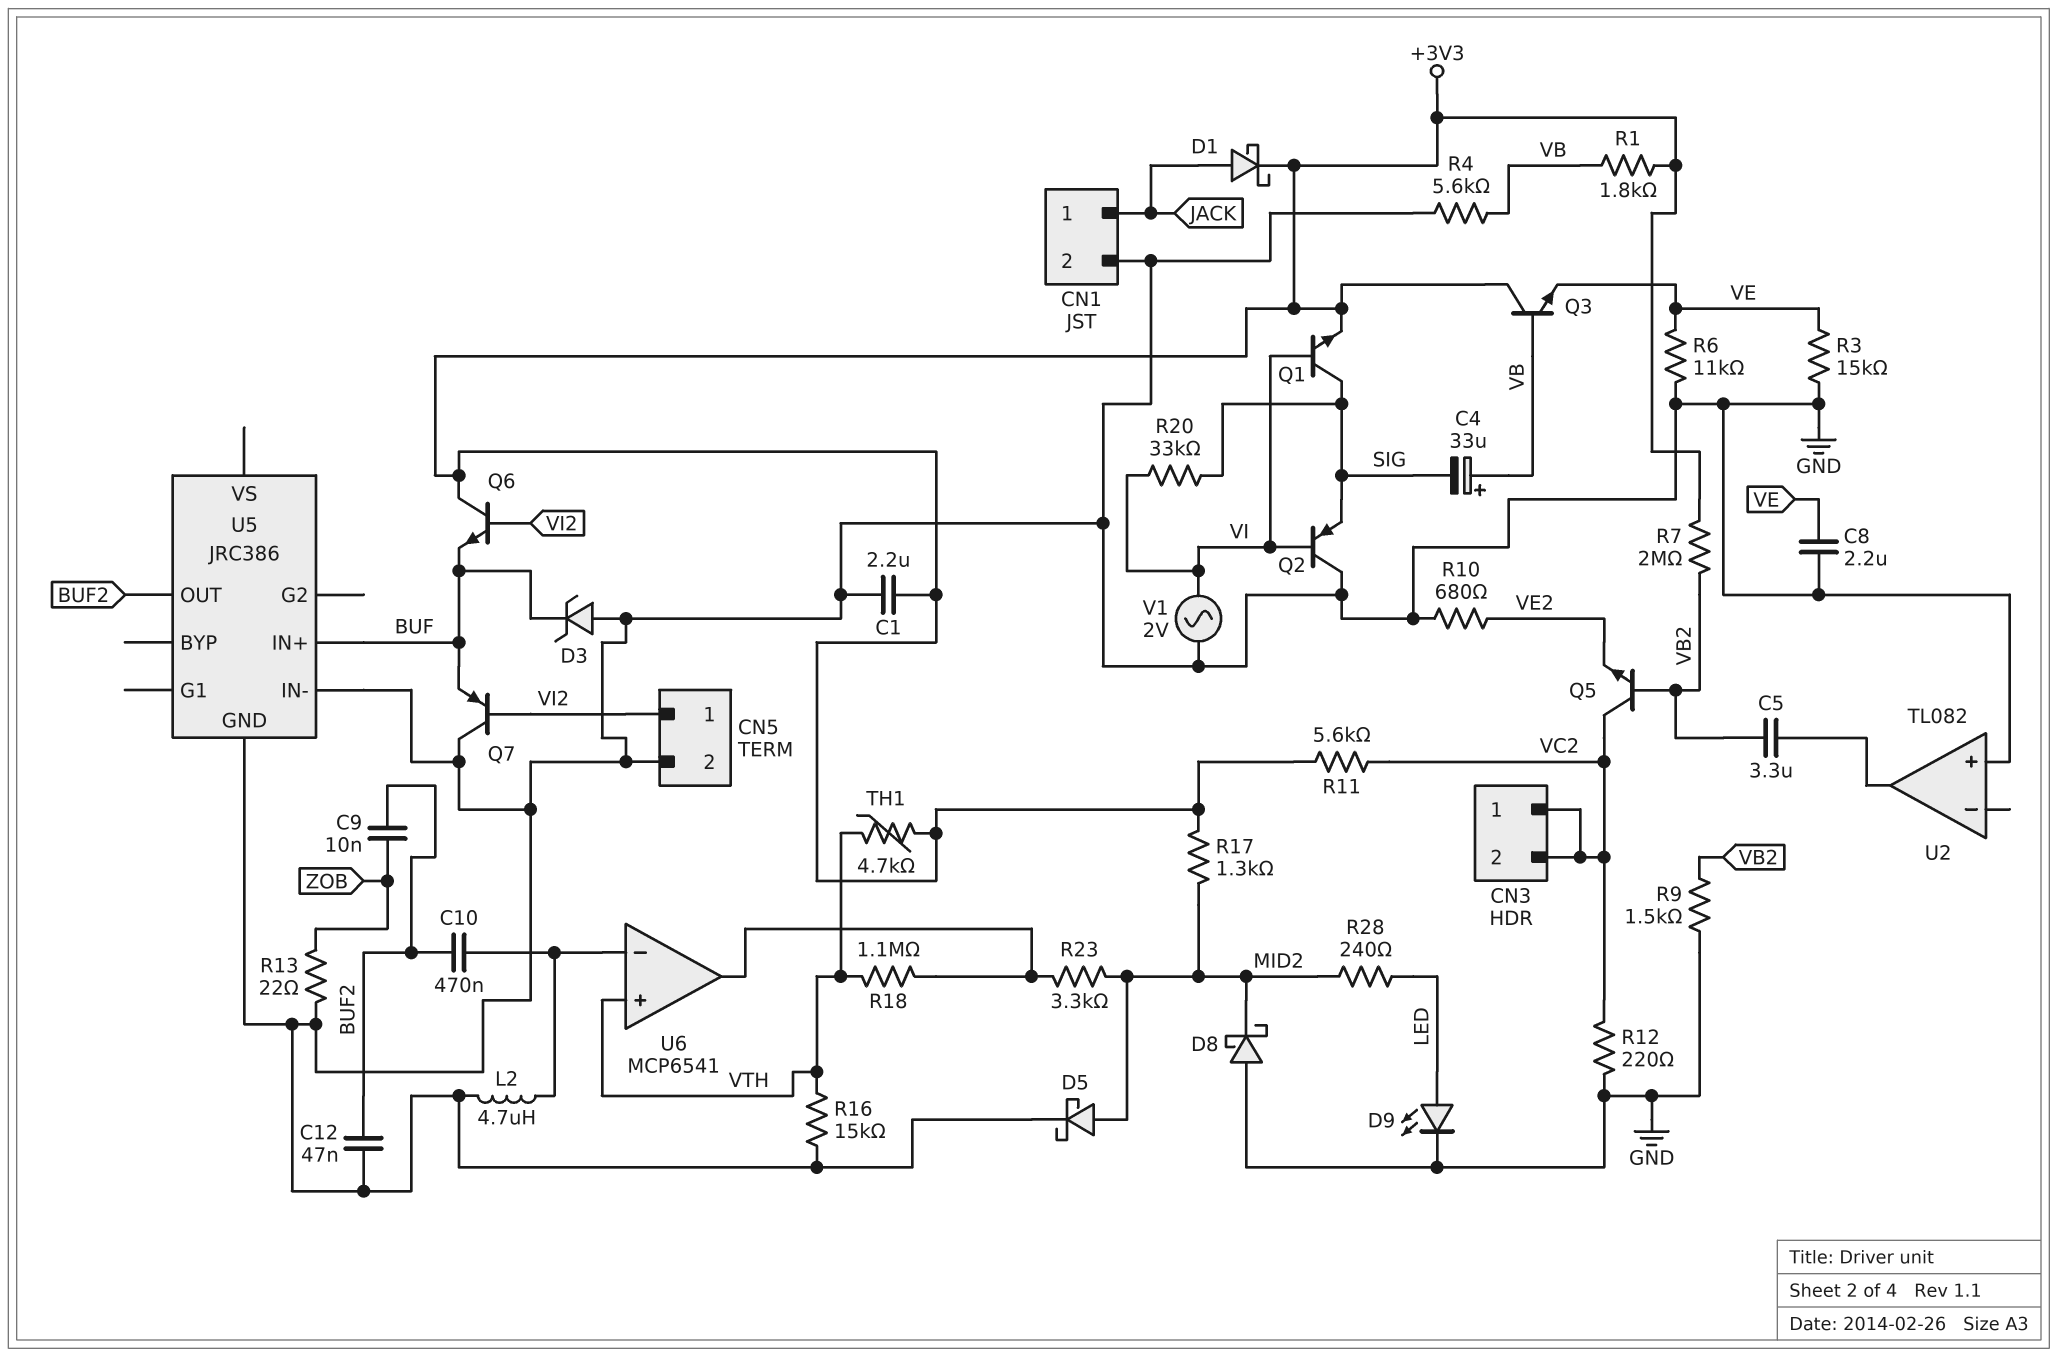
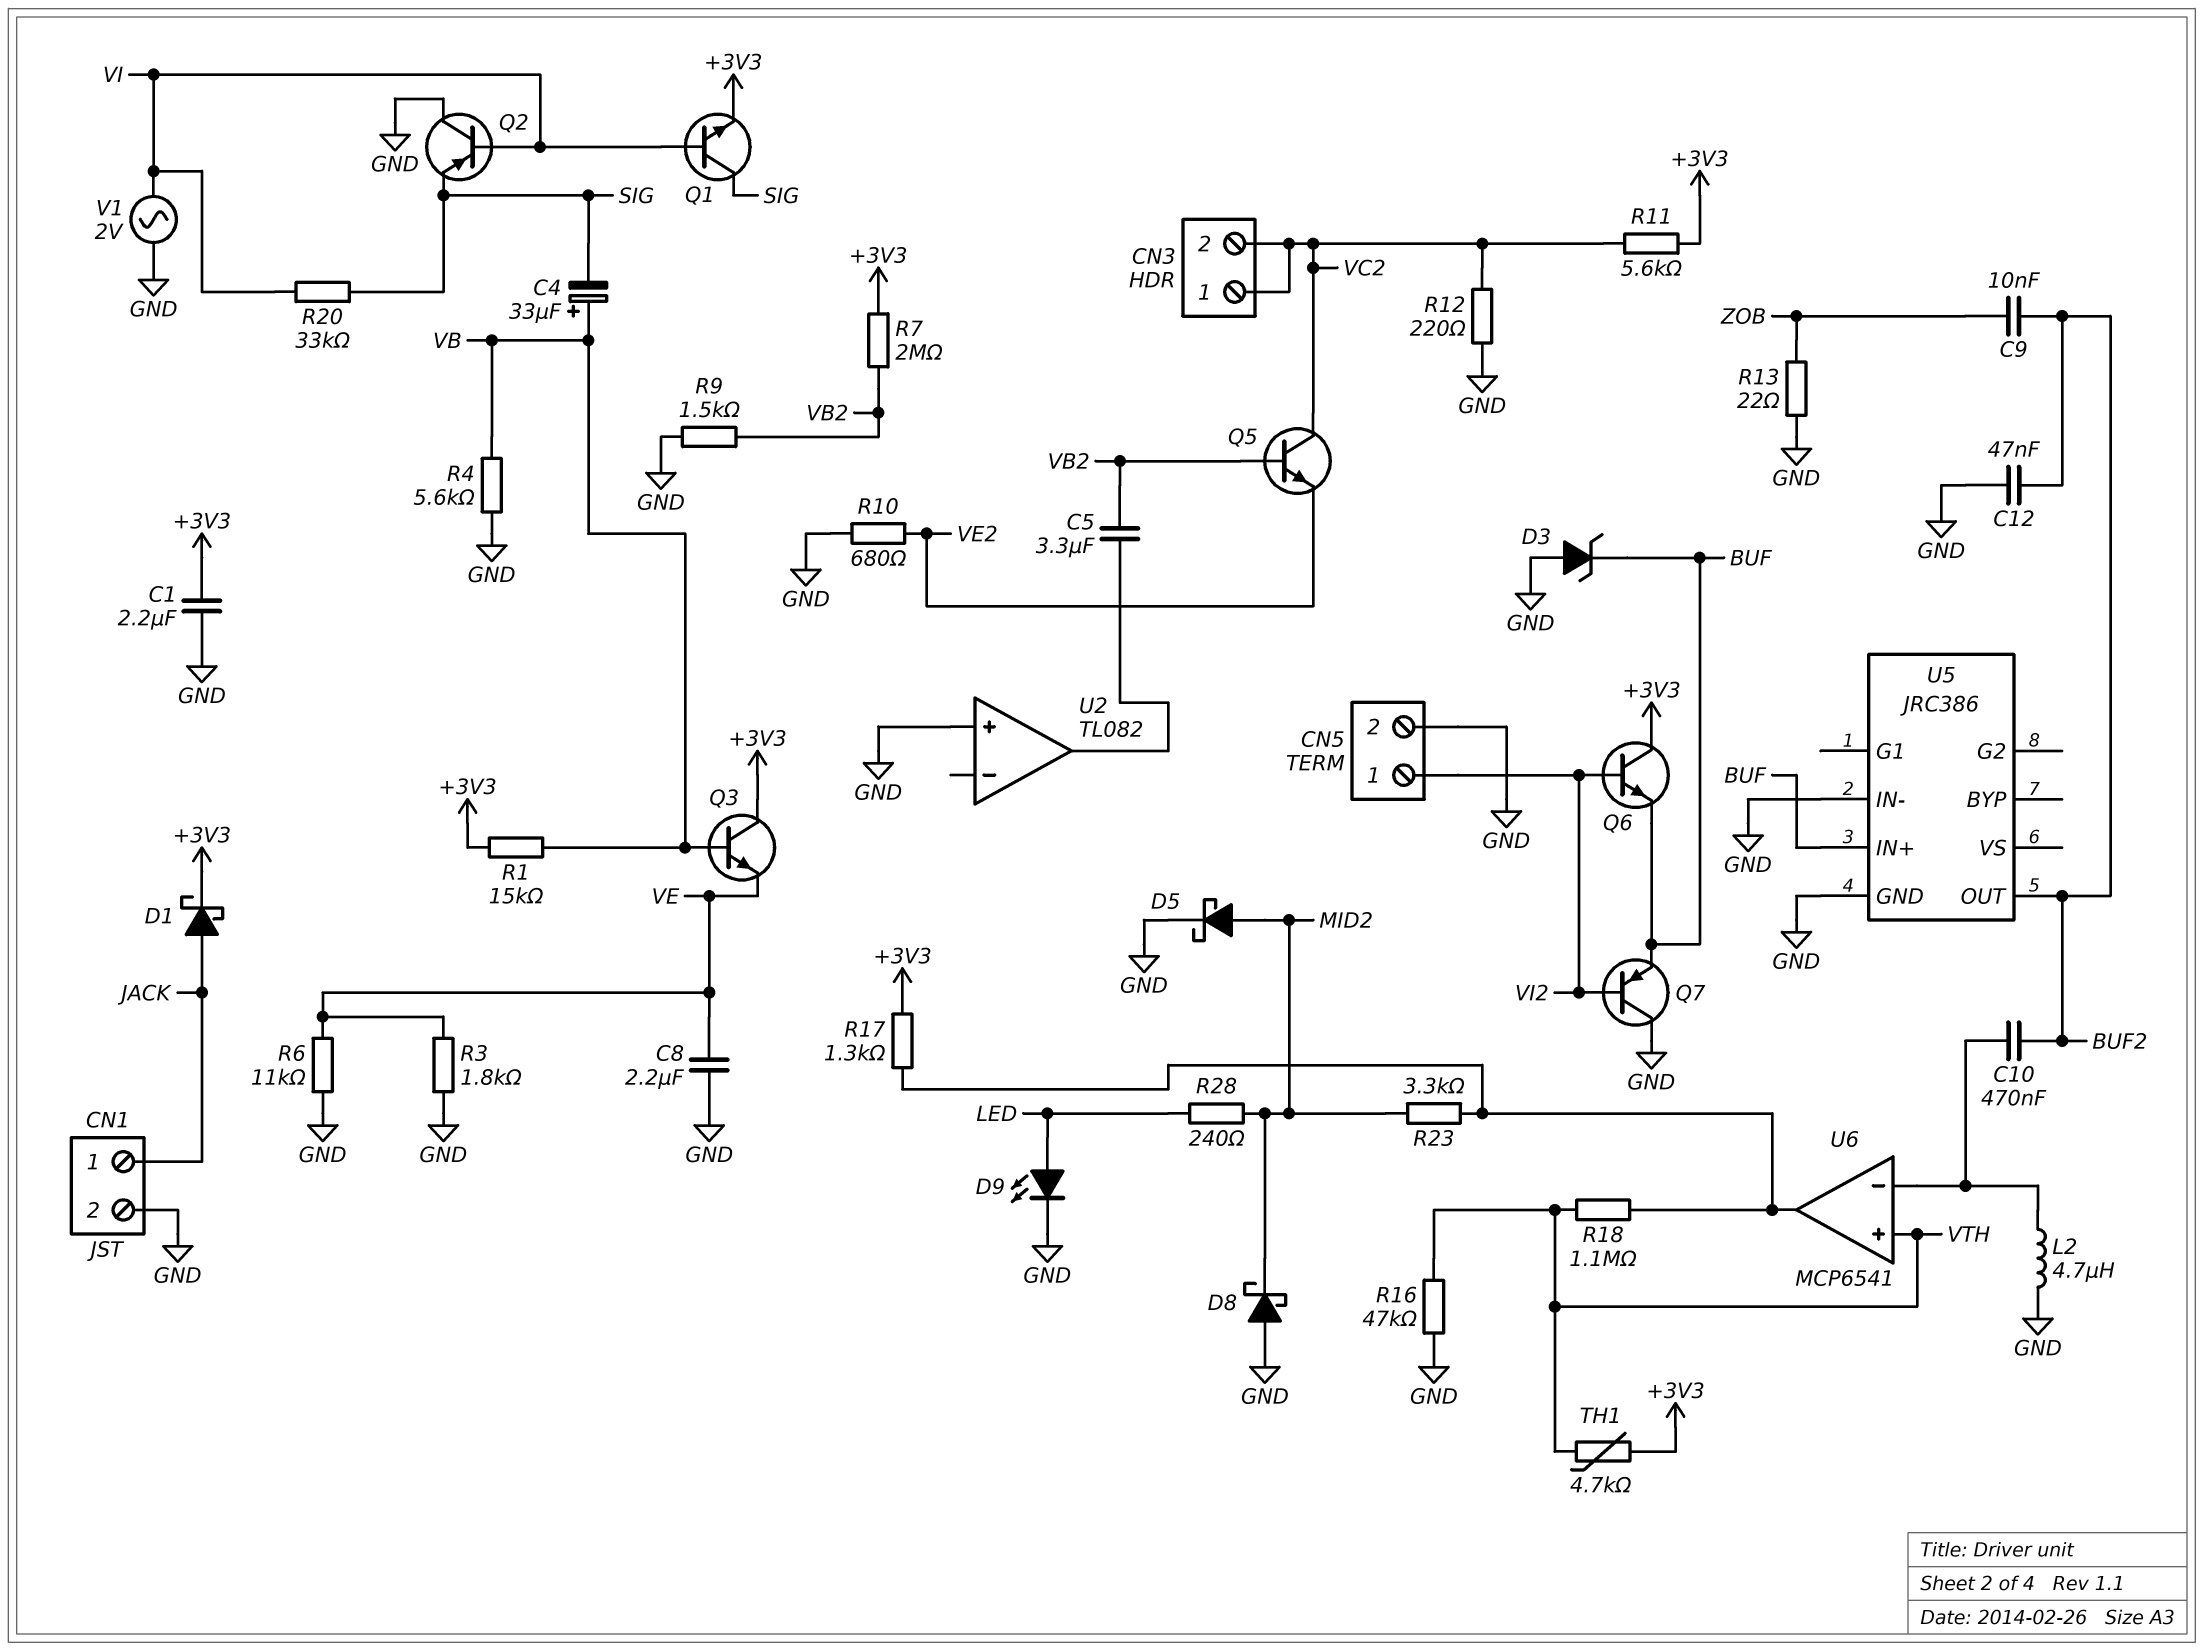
R1: 1.8k (+3V3, VB) -> 15k (+3V3, VB)
R3: 15k (GND, VE) -> 1.8k (GND, VE)
R16: 15k (GND, VTH) -> 47k (GND, VTH)
R17: 1.3k (+3V3, MID2) -> 1.3k (+3V3, U6/out)

